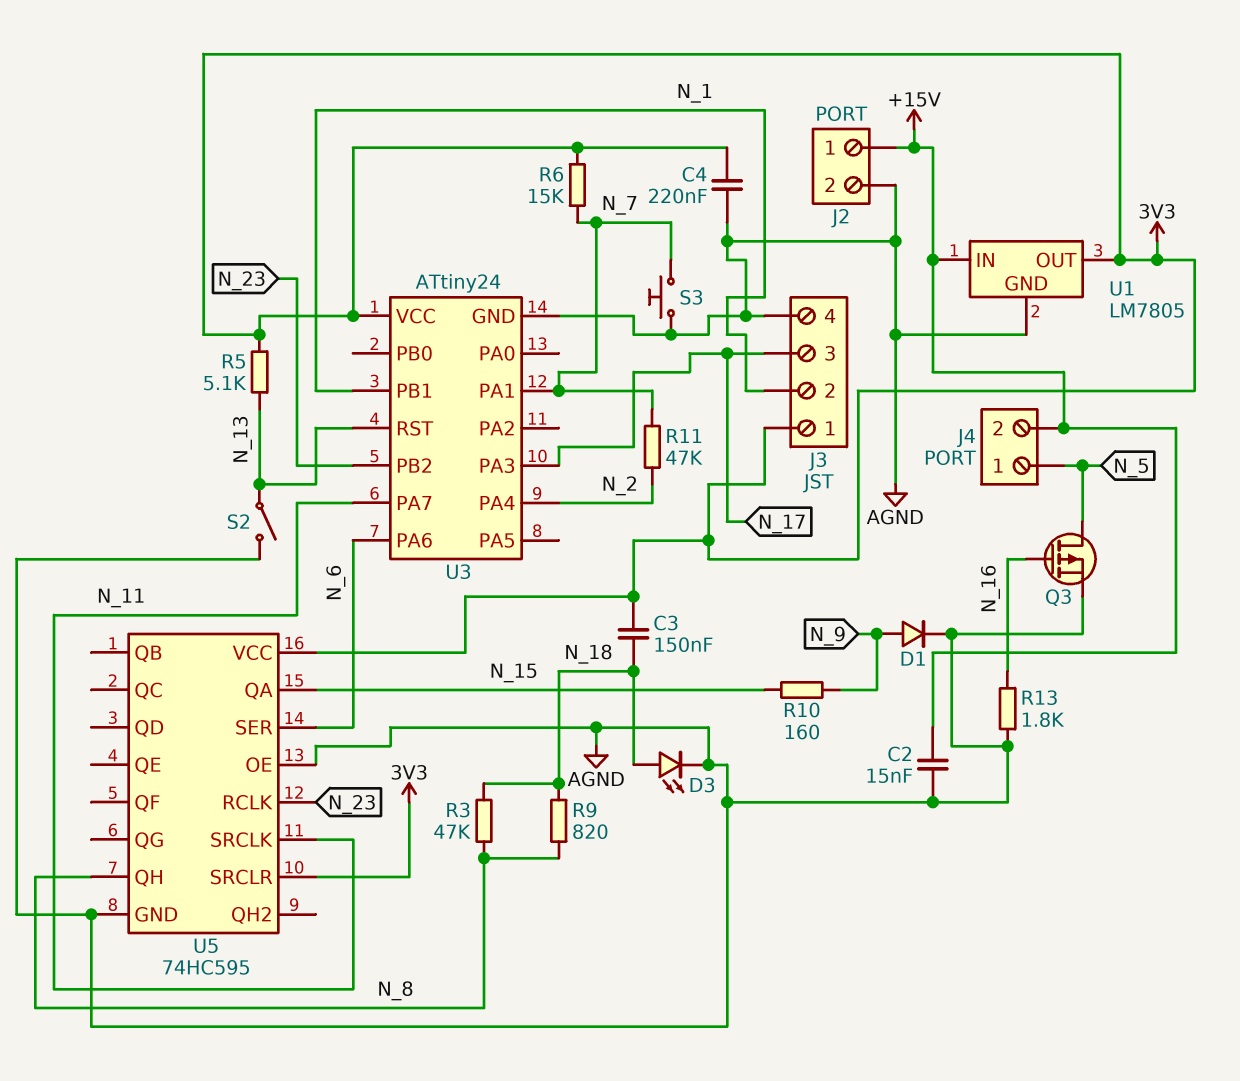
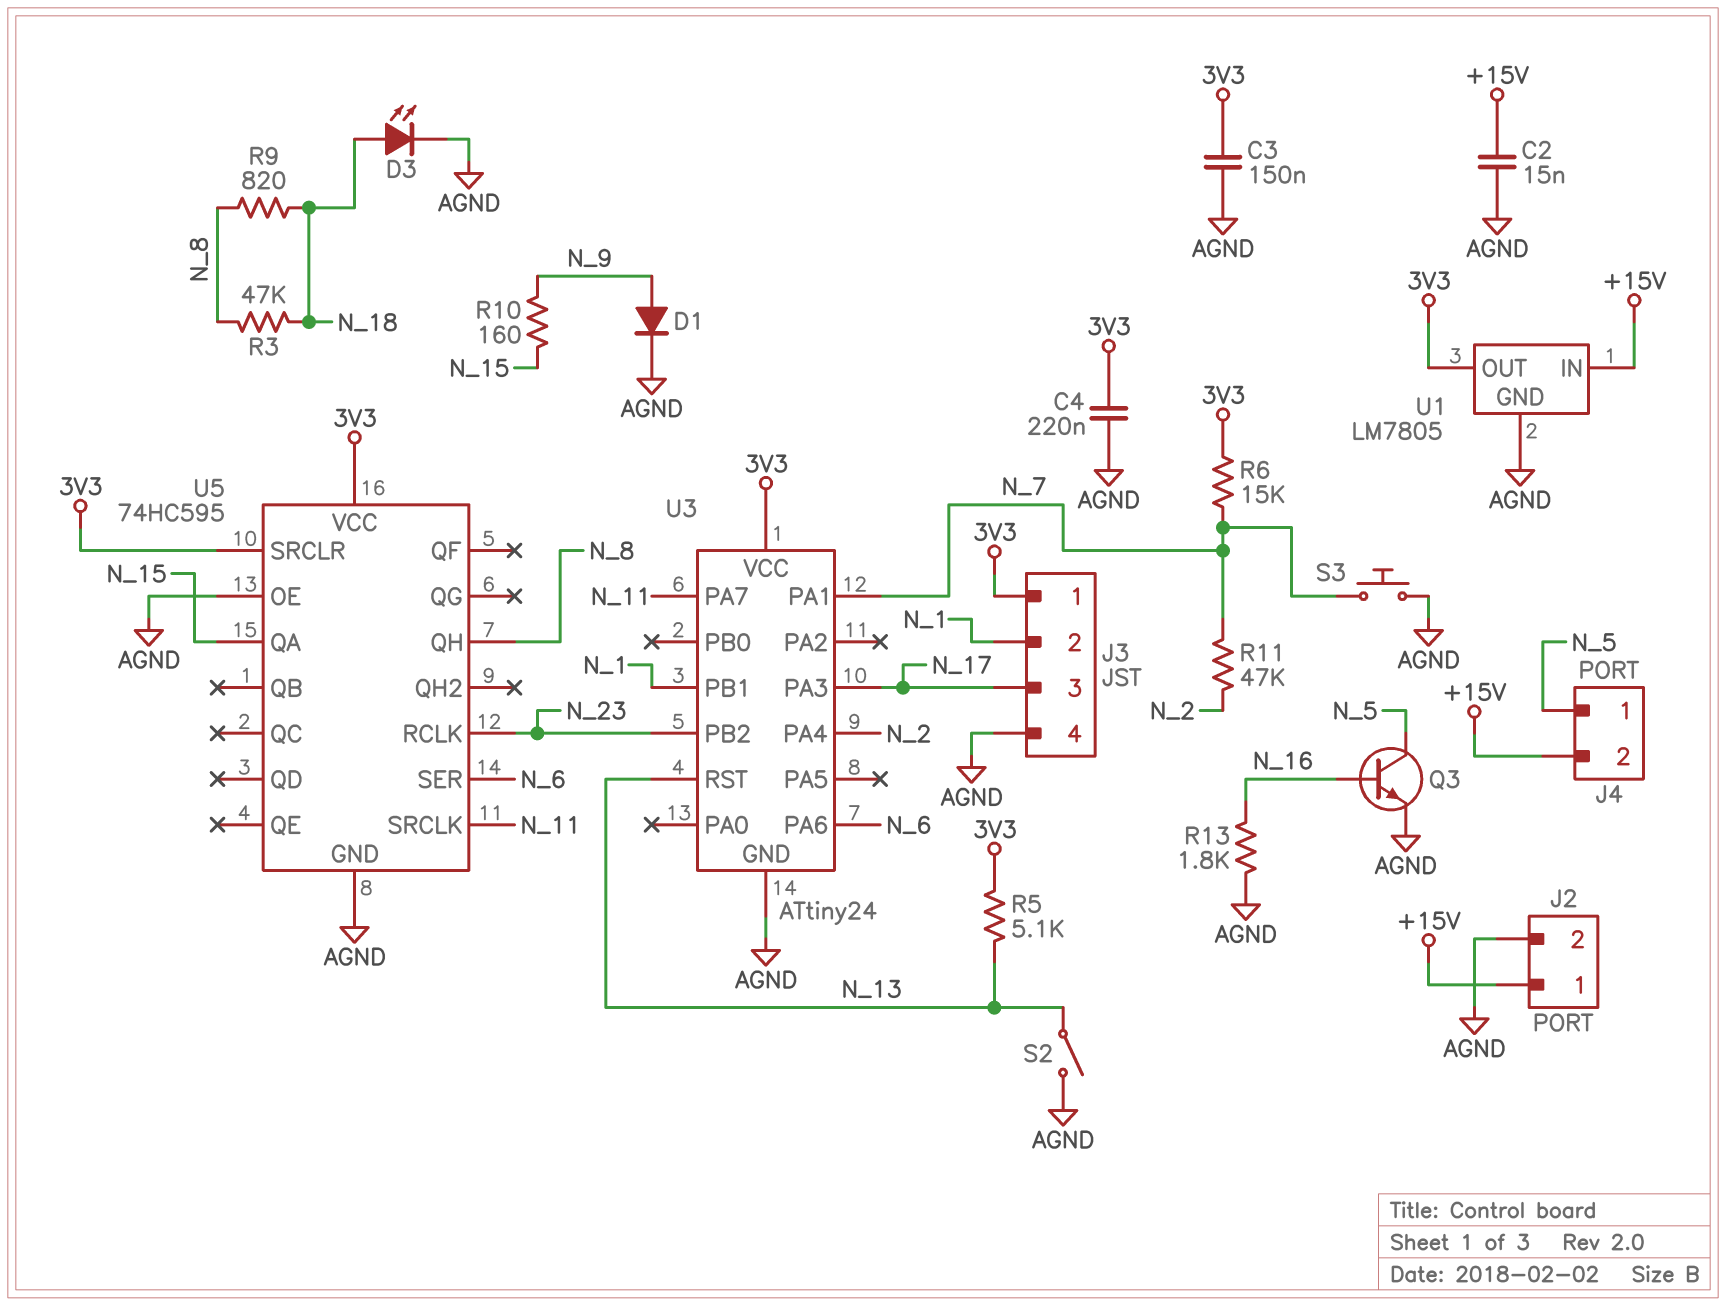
C3: 150nF (3V3, N_18) -> 150nF (3V3, AGND)
Q3: PMOS (G N_16, D N_5, S AGND) -> NPN (B N_16, C N_5, E AGND)

